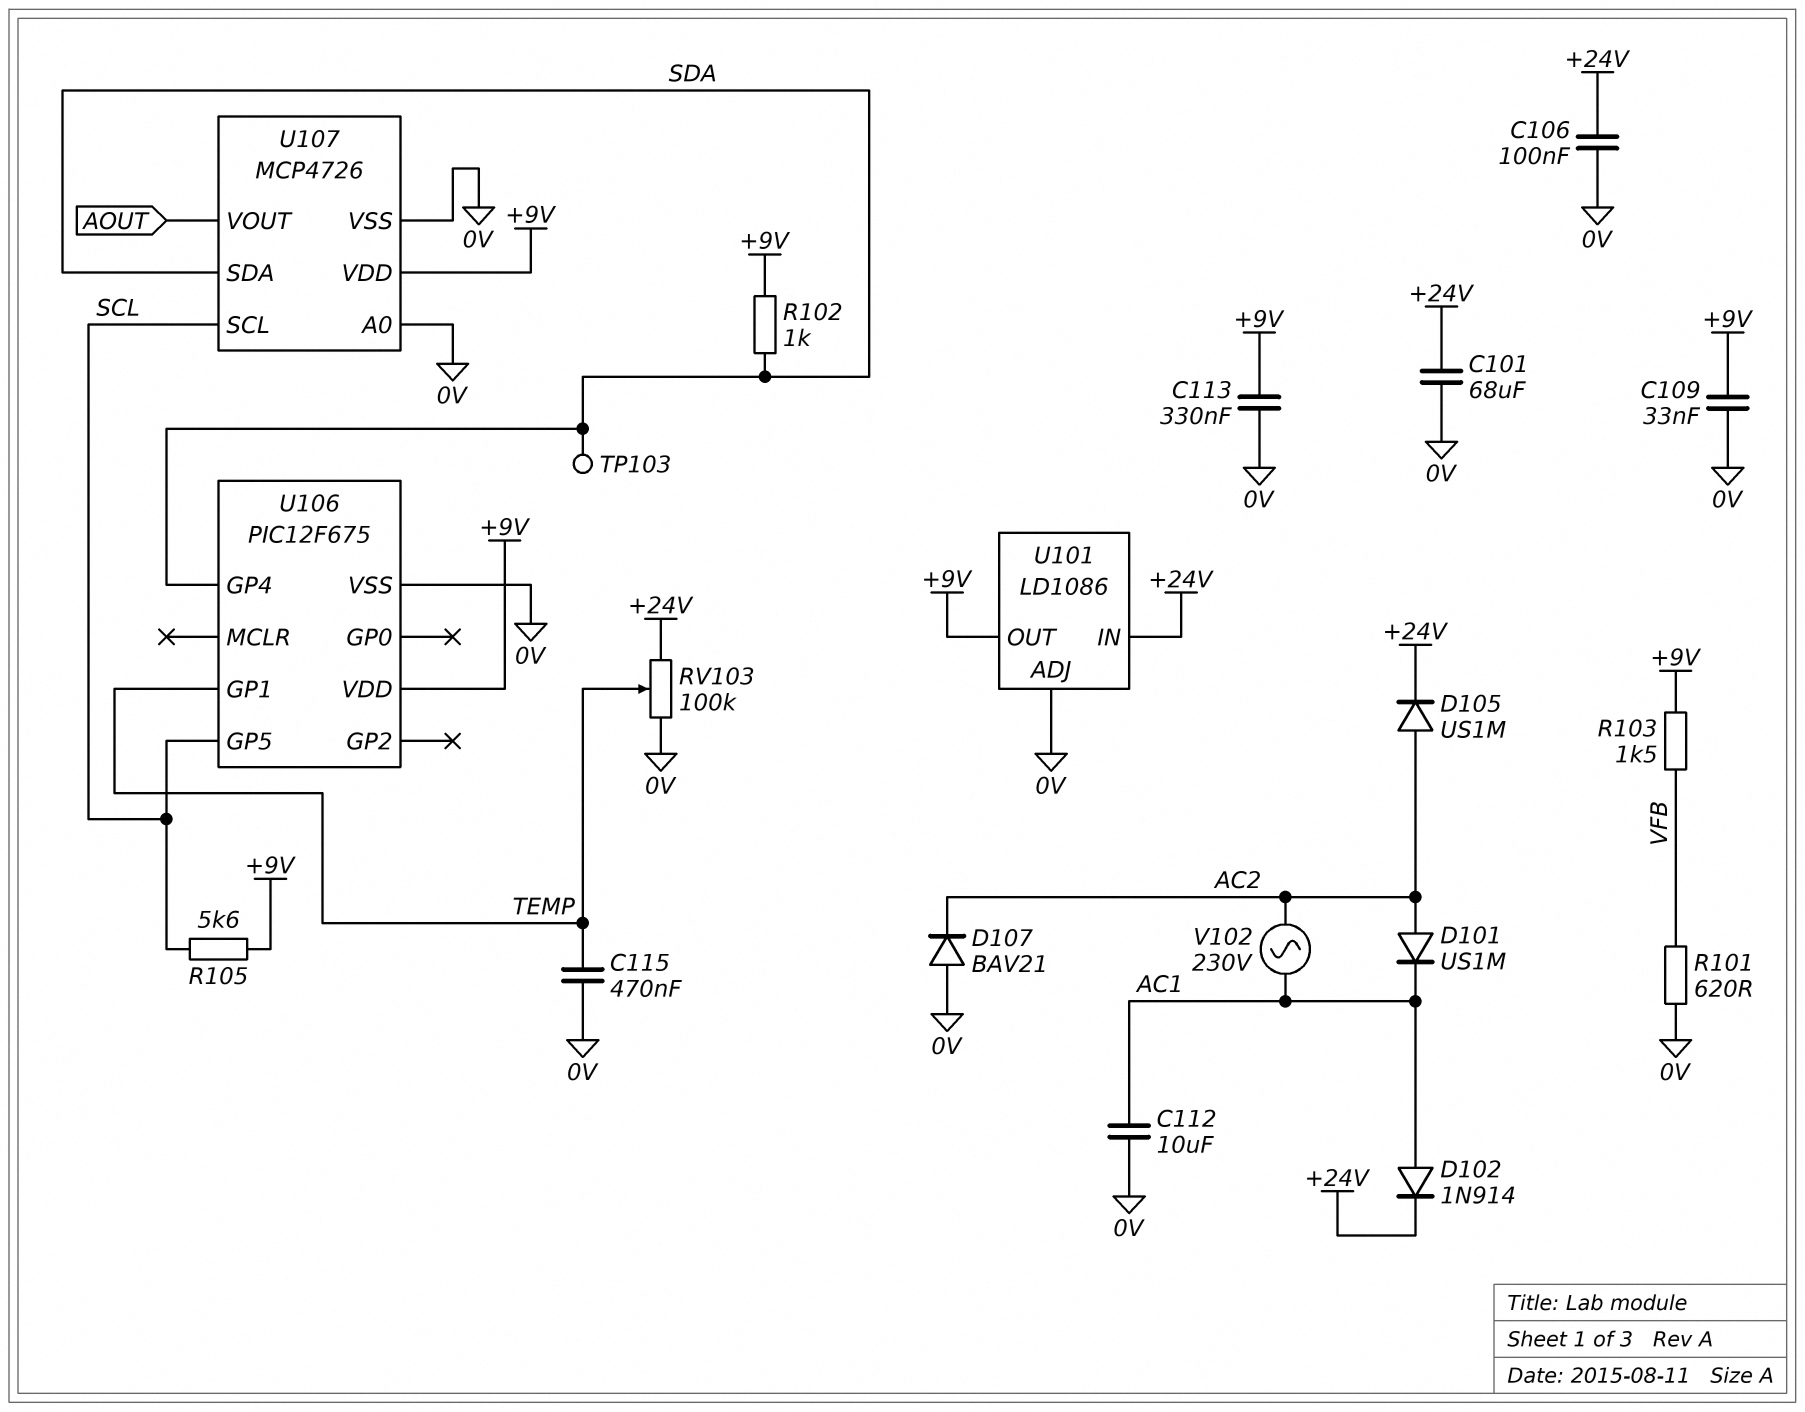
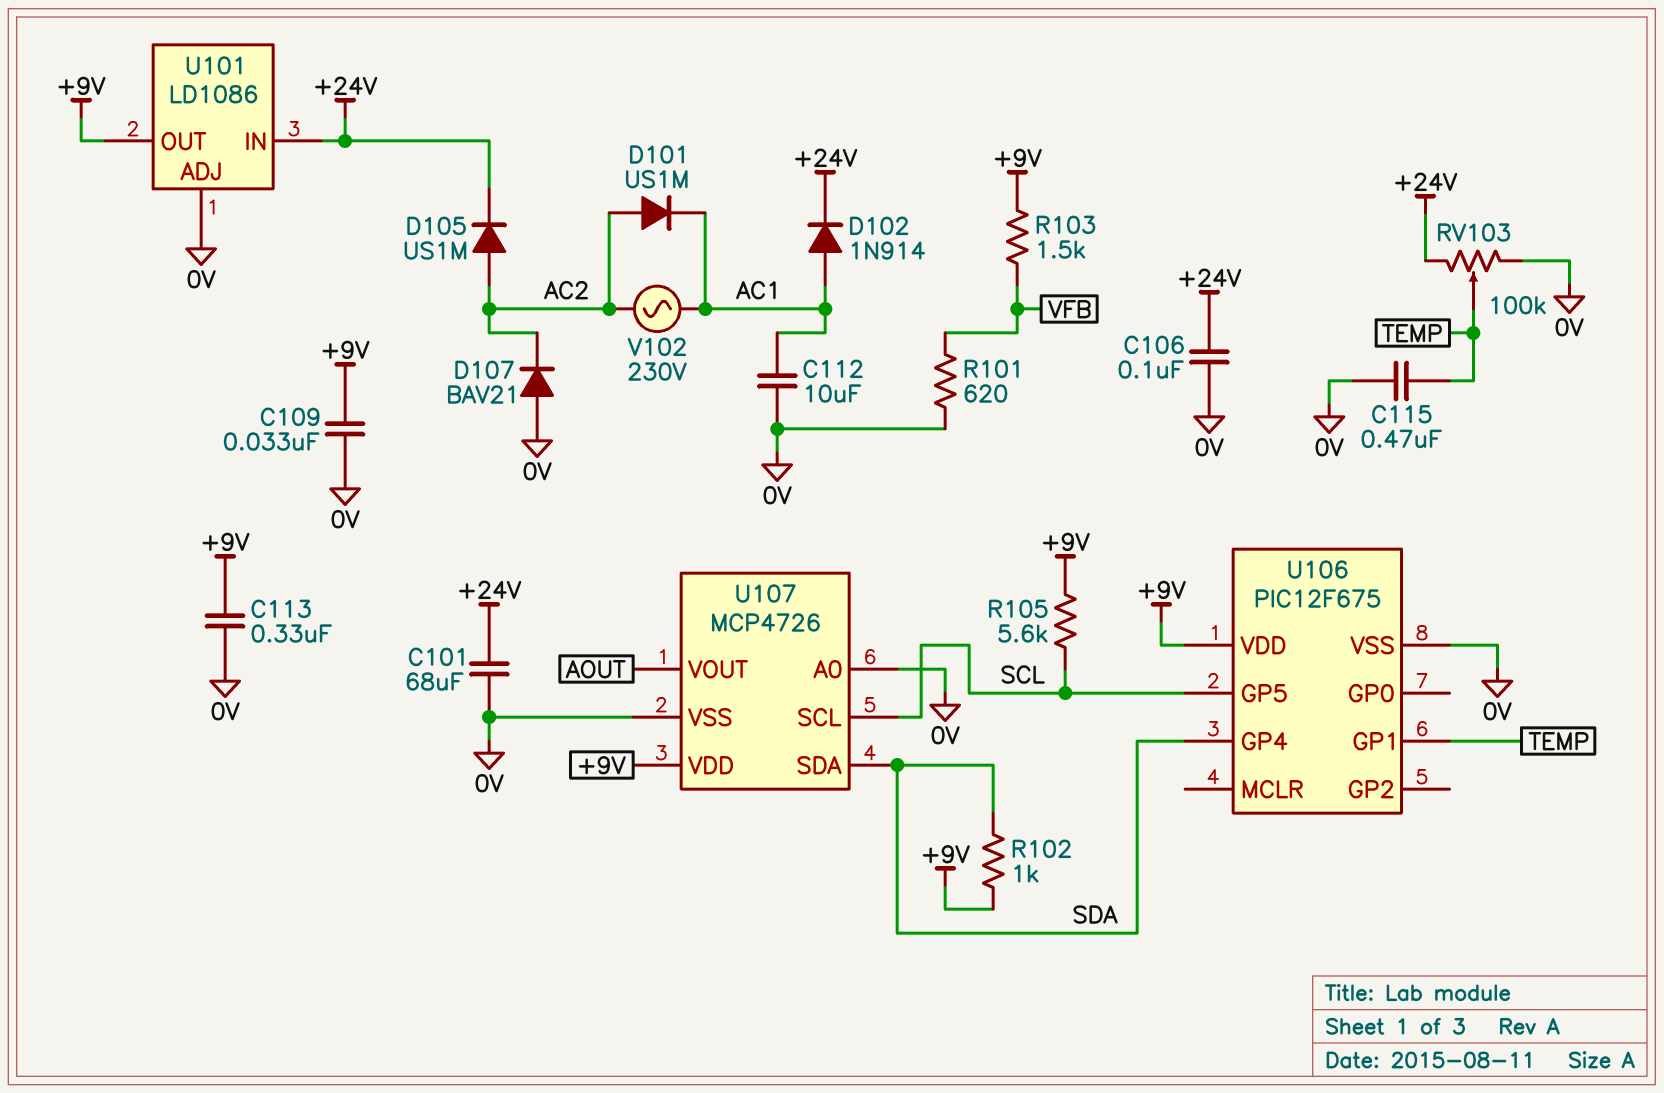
TP103: test point (SDA) -> none

